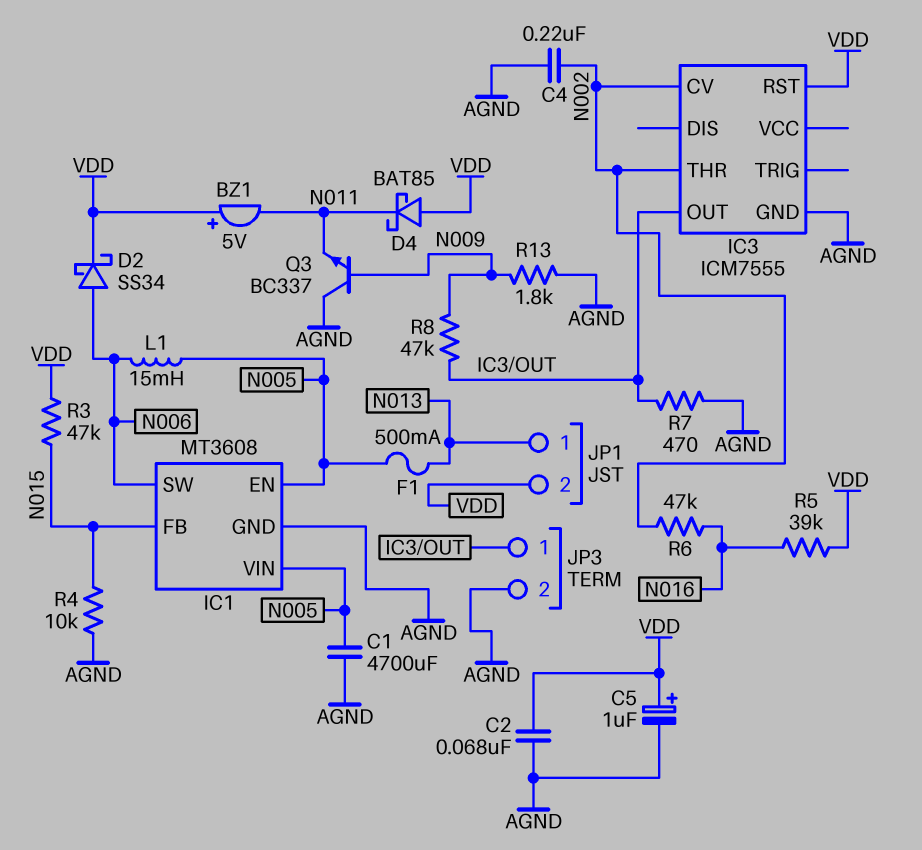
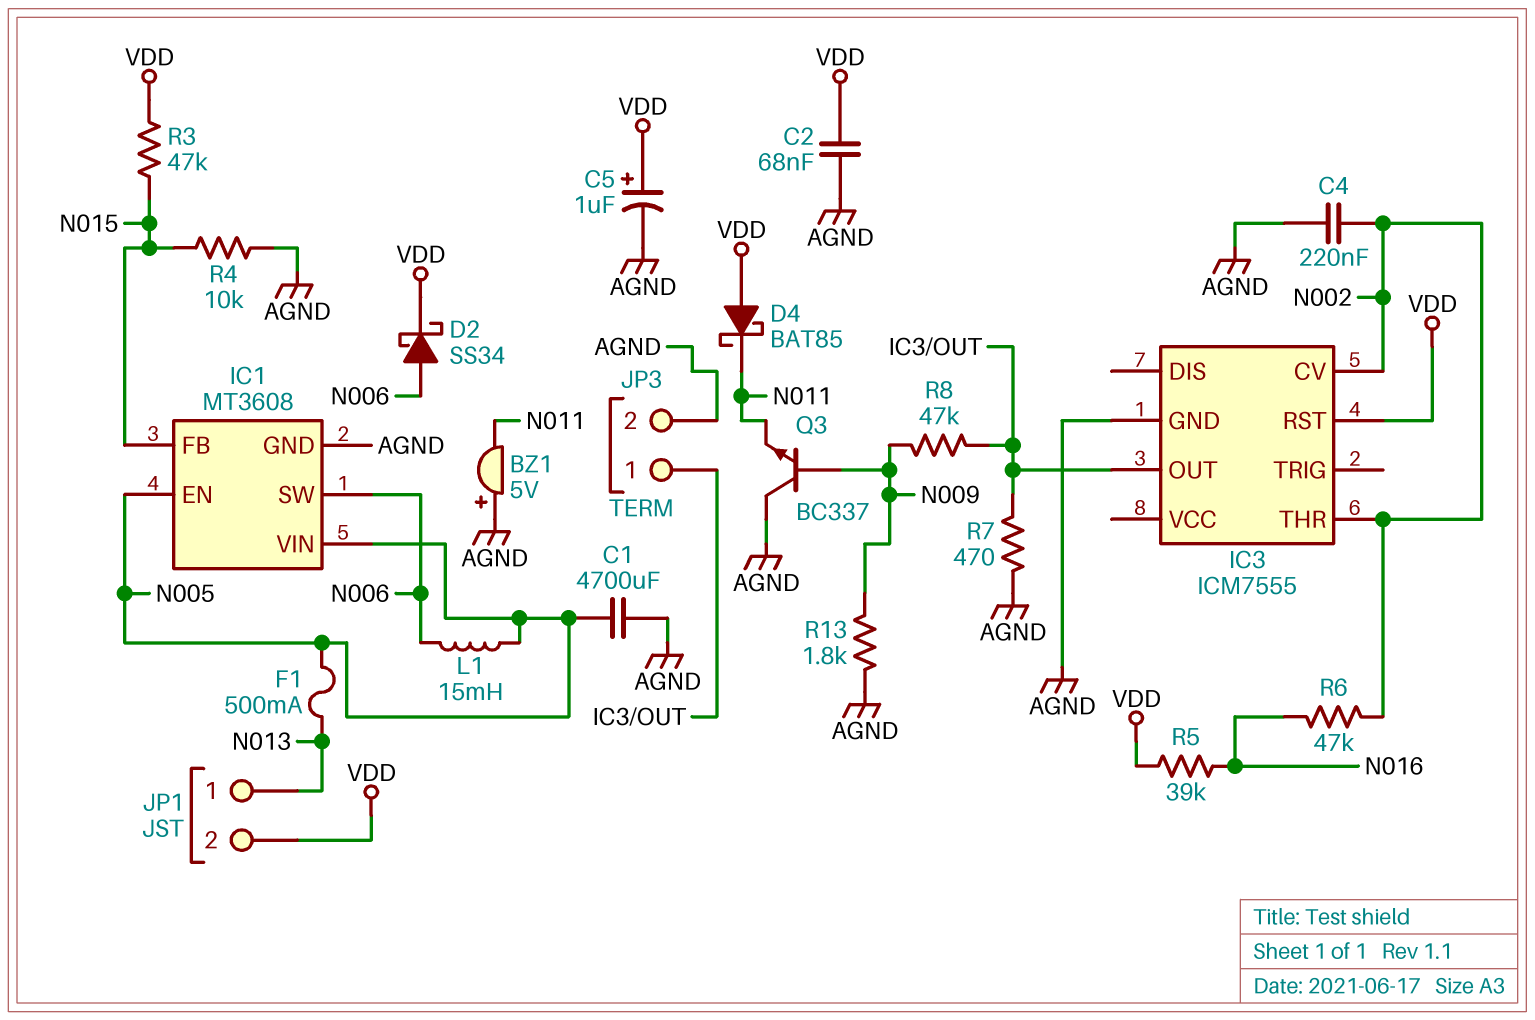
BZ1: buzzer 5V (plus VDD, minus N011) -> buzzer 5V (plus AGND, minus N011)

